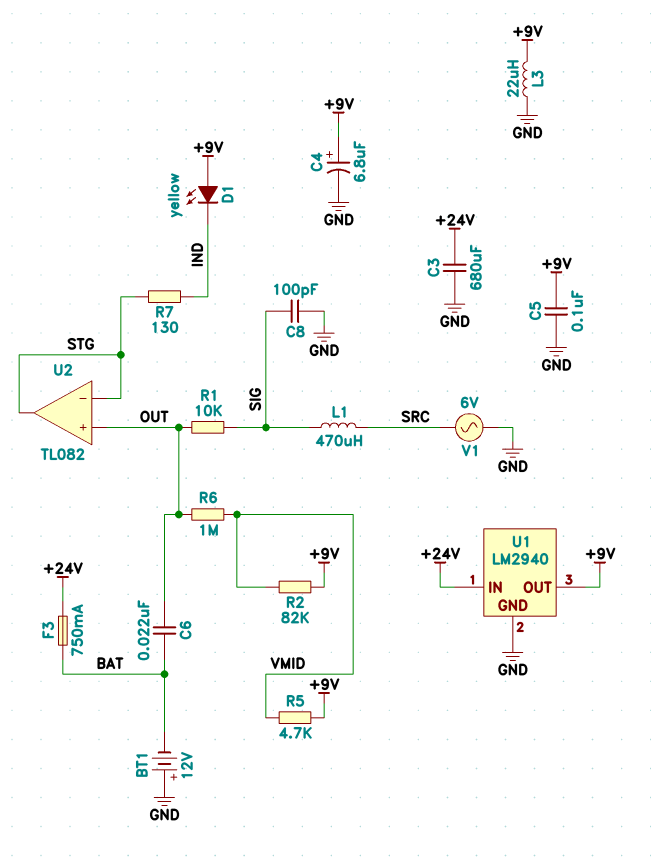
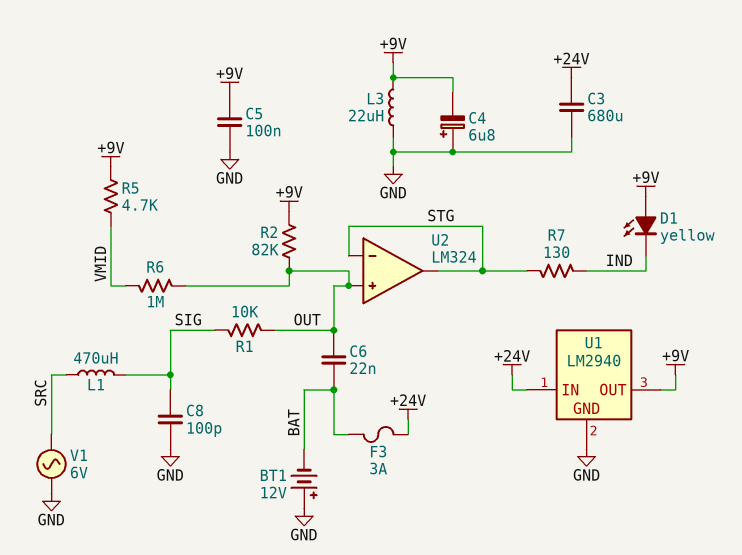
C4: 6.8uF (plus +9V, minus GND) -> 6.8uF (plus GND, minus +9V)
F3: 750mA (+24V, BAT) -> 3A (+24V, BAT)
R2: 82k (+9V, VMID) -> 82k (+9V, OUT)
U2: TL082 -> LM324

